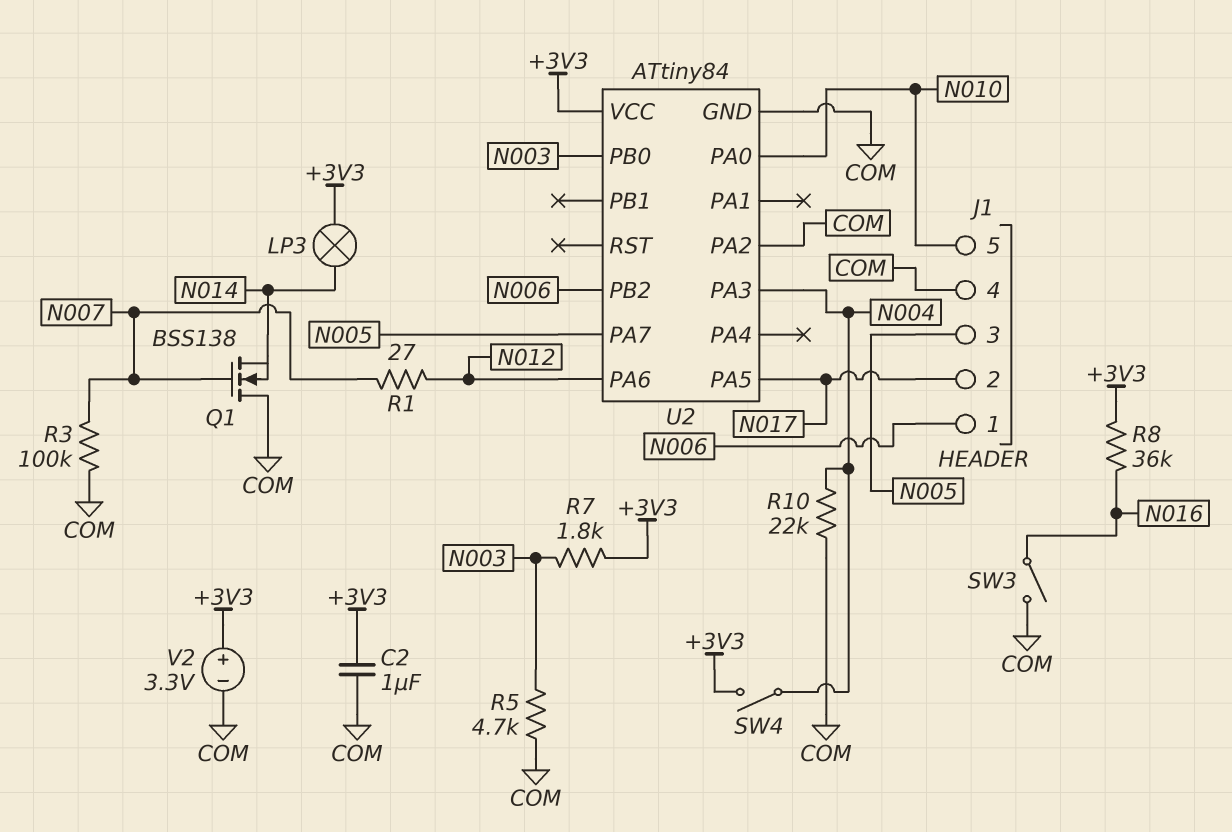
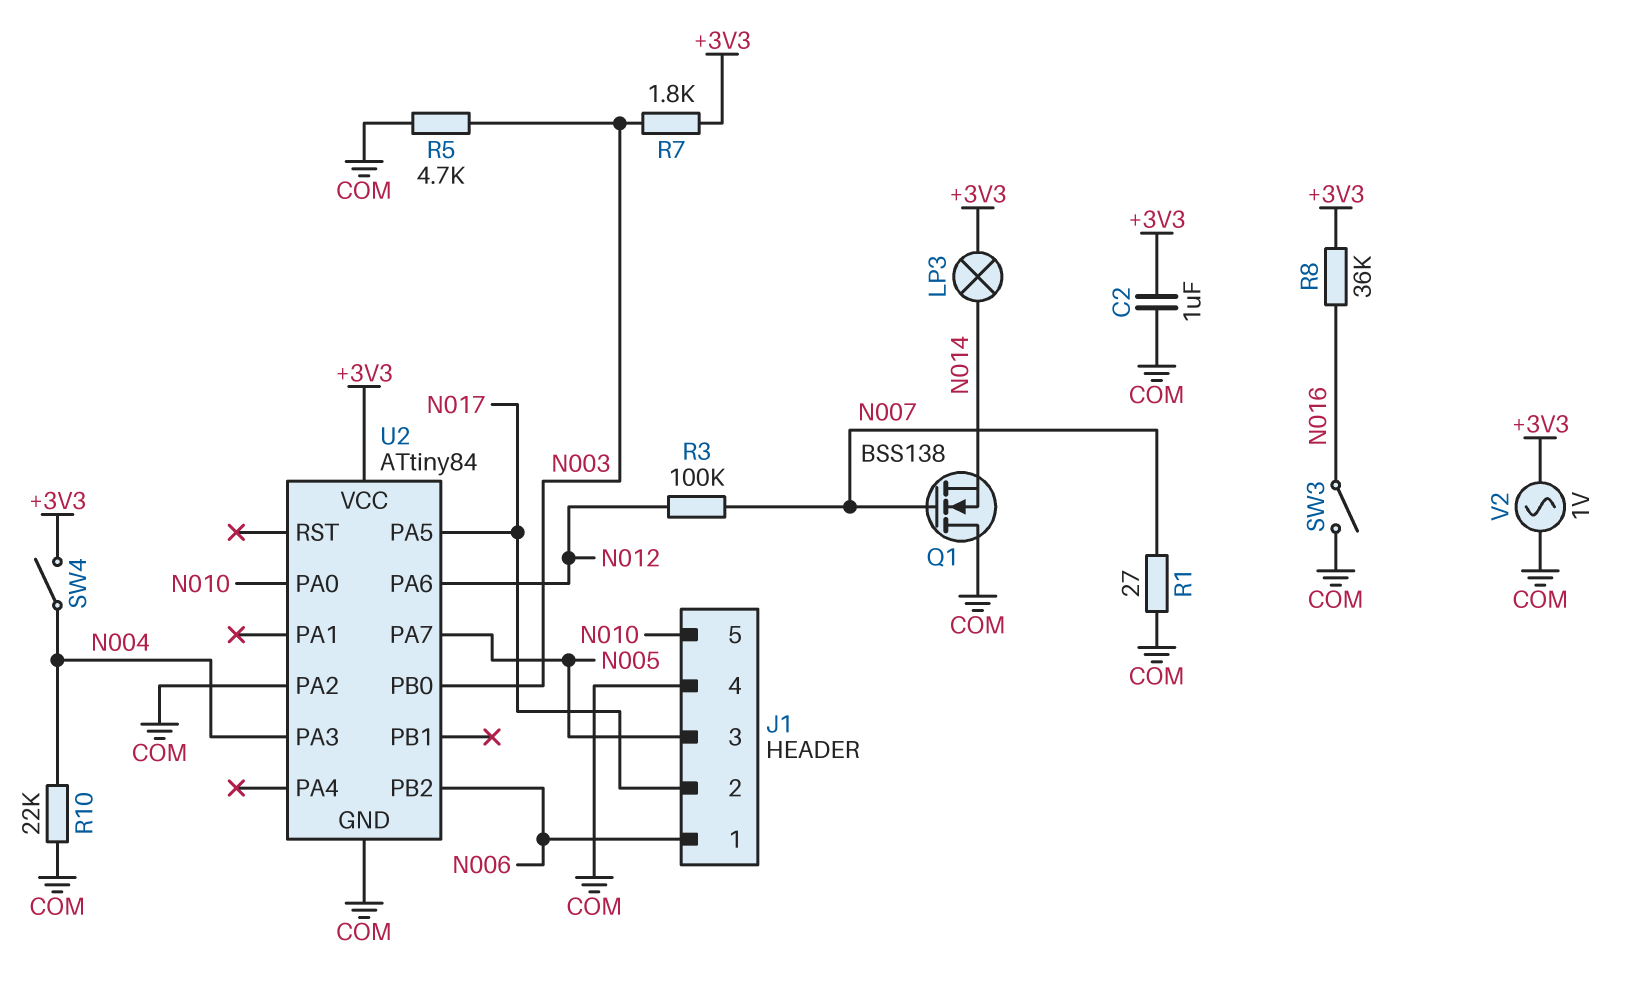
R1: 27 (N007, N012) -> 27 (COM, N007)
R3: 100k (COM, N007) -> 100k (N007, N012)
V2: 3.3V (plus +3V3, minus COM) -> AC 1V (+3V3, COM)

